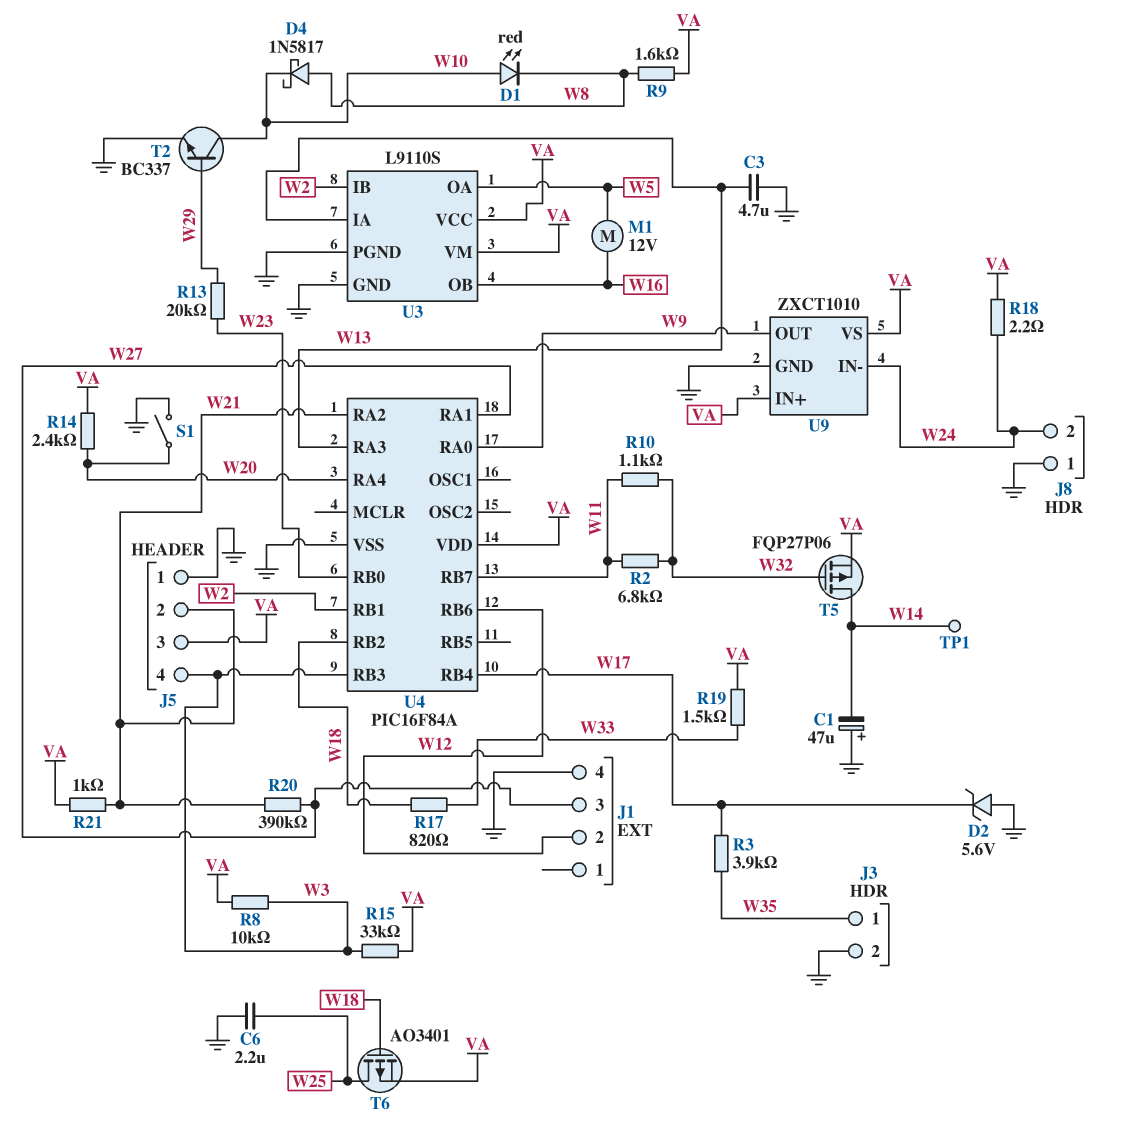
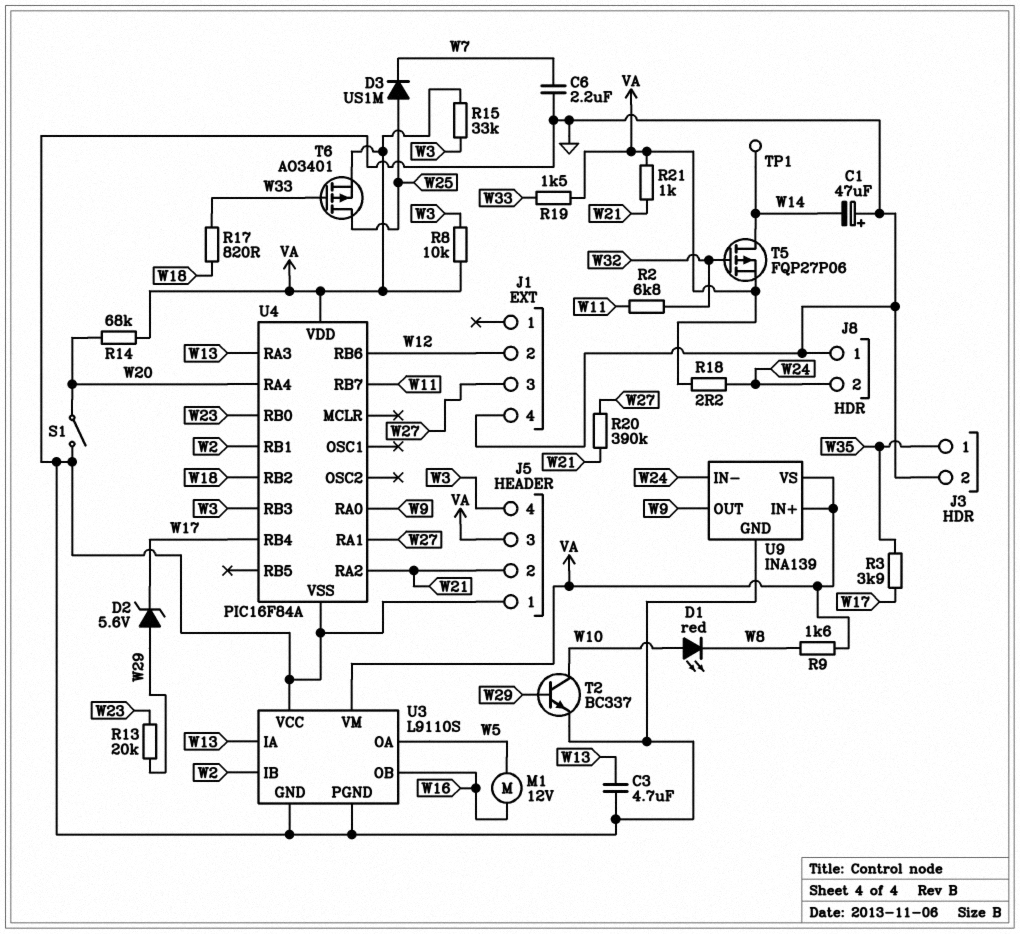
C6: 2.2uF (GND, W25) -> 2.2uF (GND, W7)
D2: zener 5.6V (A GND, K W17) -> zener 5.6V (A W29, K W17)
D3: none -> diode US1M (A W25, K W7)
D4: schottky 1N5817 (A W8, K W10) -> none
R10: 1.1k (W11, W32) -> none
R14: 2.4k (VA, W20) -> 68k (VA, W20)
T6: PMOS AO3401 (G W18, D W25, S VA) -> PMOS AO3401 (G W33, D W25, S VA)
U3 pin VCC: VA -> GND
U9: ZXCT1010 -> INA139

